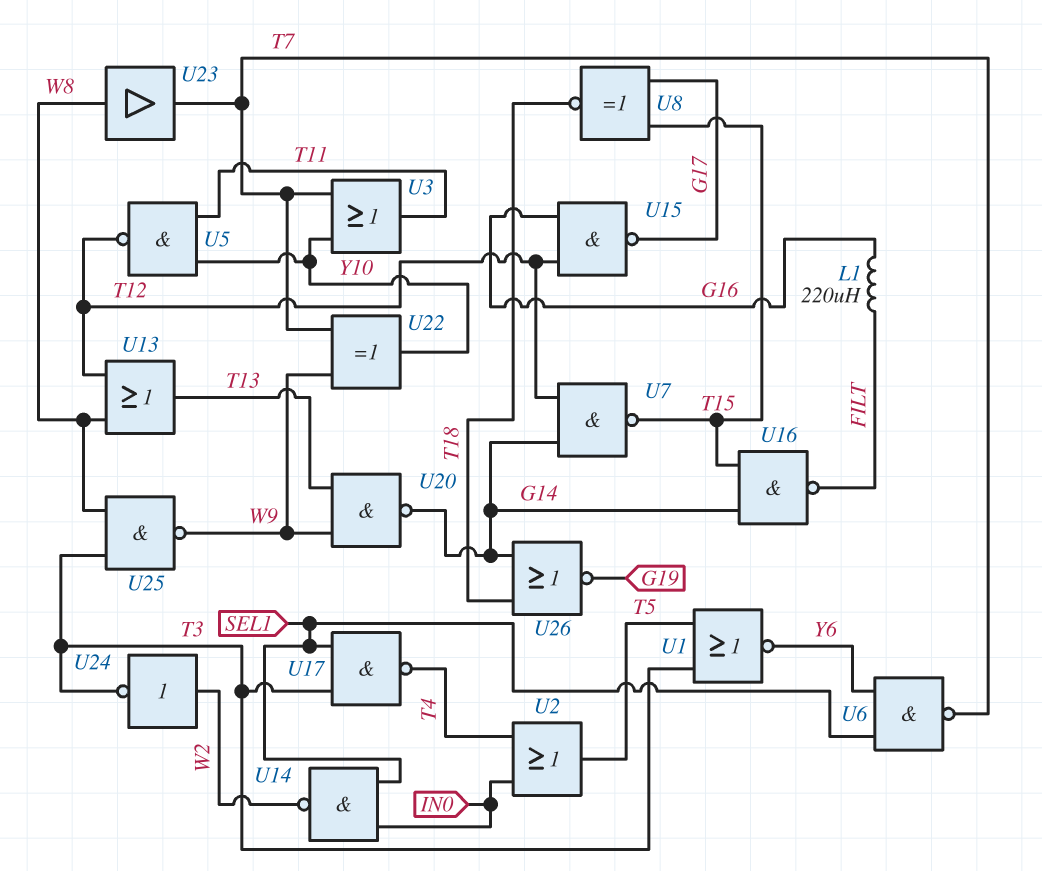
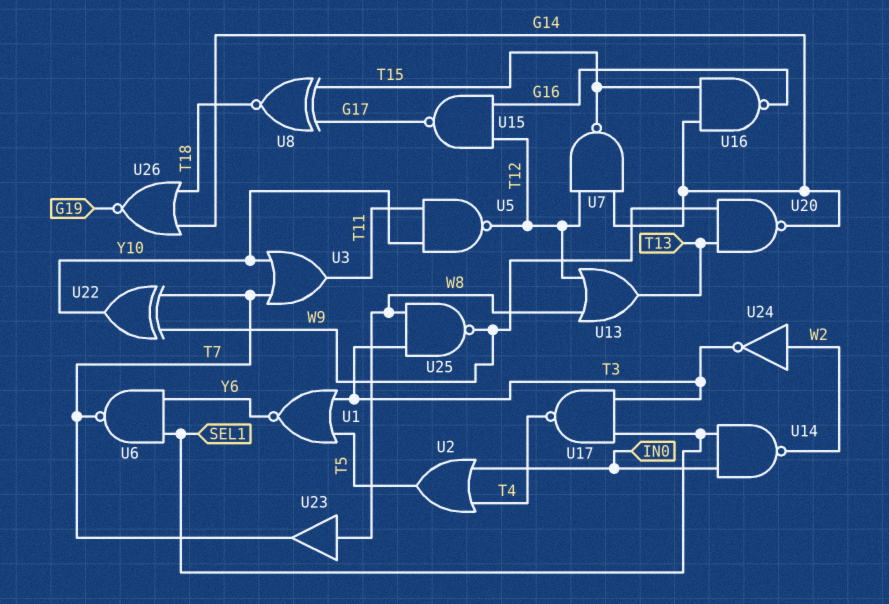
L1: 220uH (FILT, G16) -> none
U16: NAND (in G14, in T15, out FILT) -> NAND (in G14, in T15, out G16)

